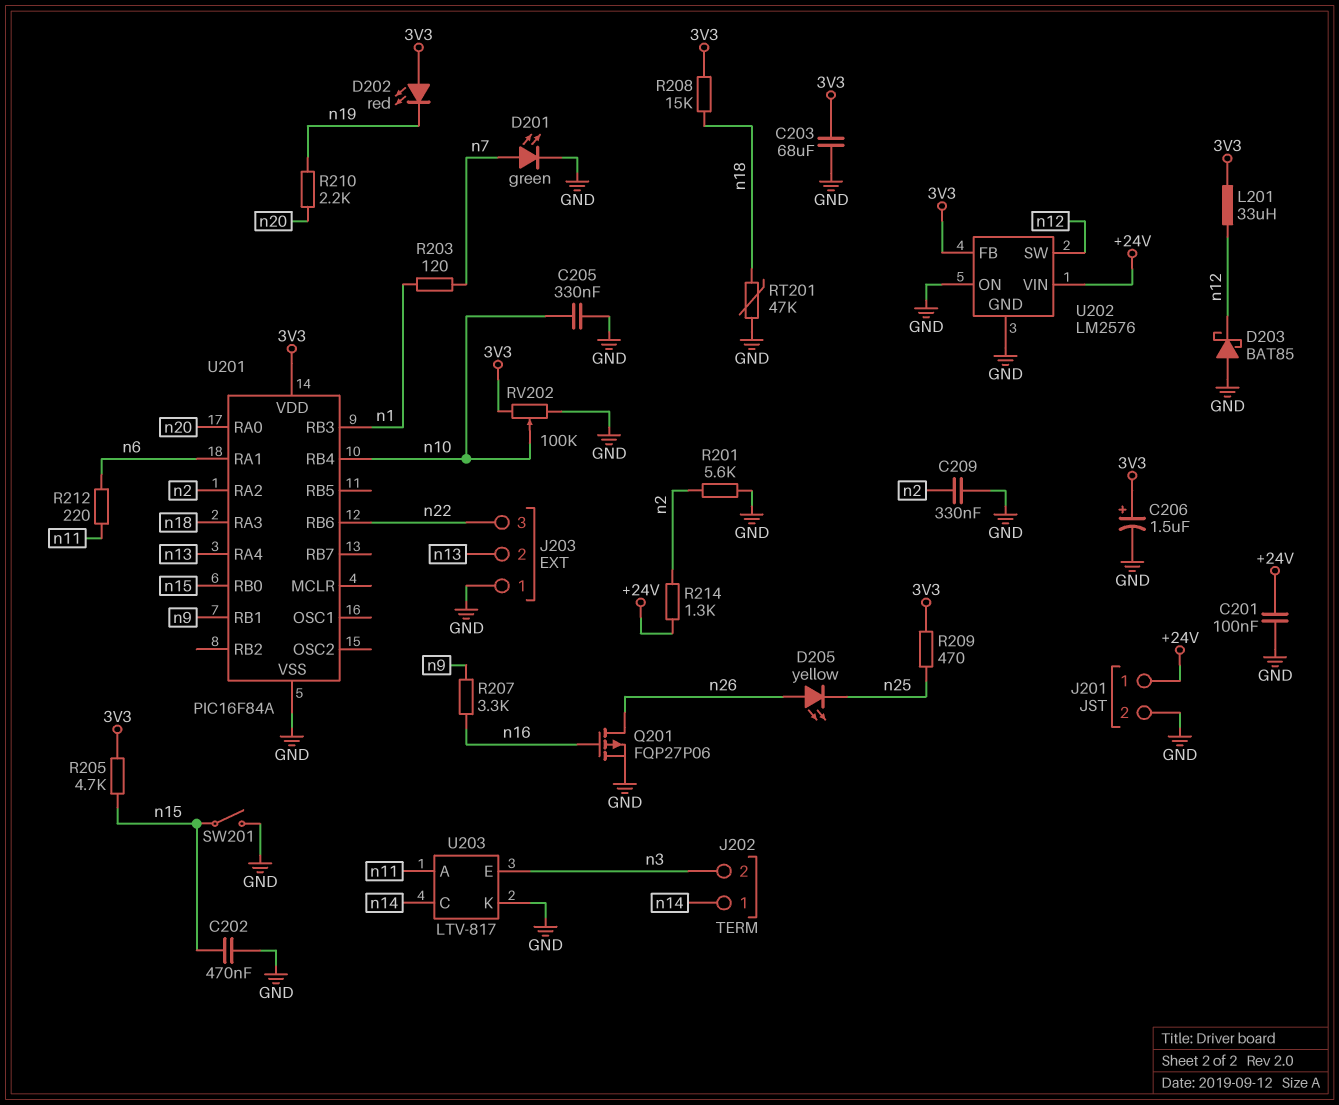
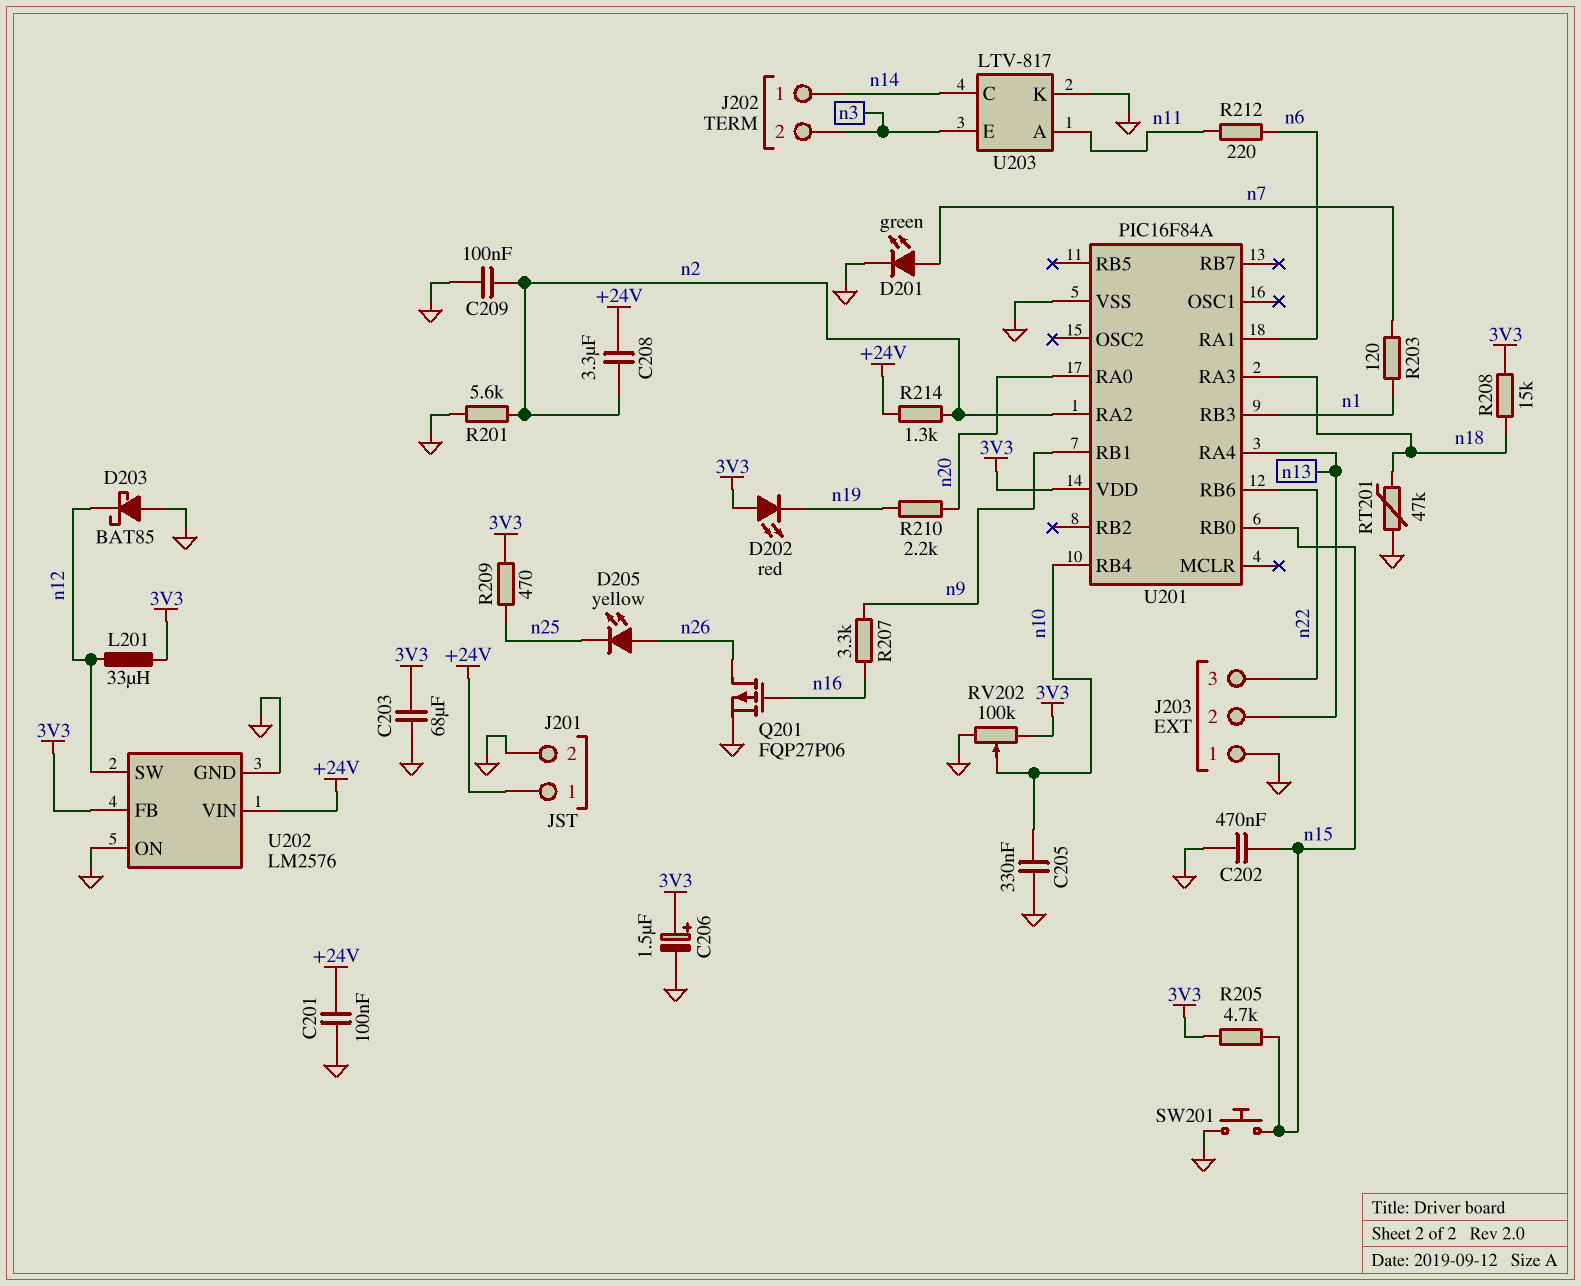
C208: none -> 3.3uF (+24V, n2)
C209: 330nF (GND, n2) -> 100nF (GND, n2)
SW201: switch (GND, n15) -> button (GND, n15)

